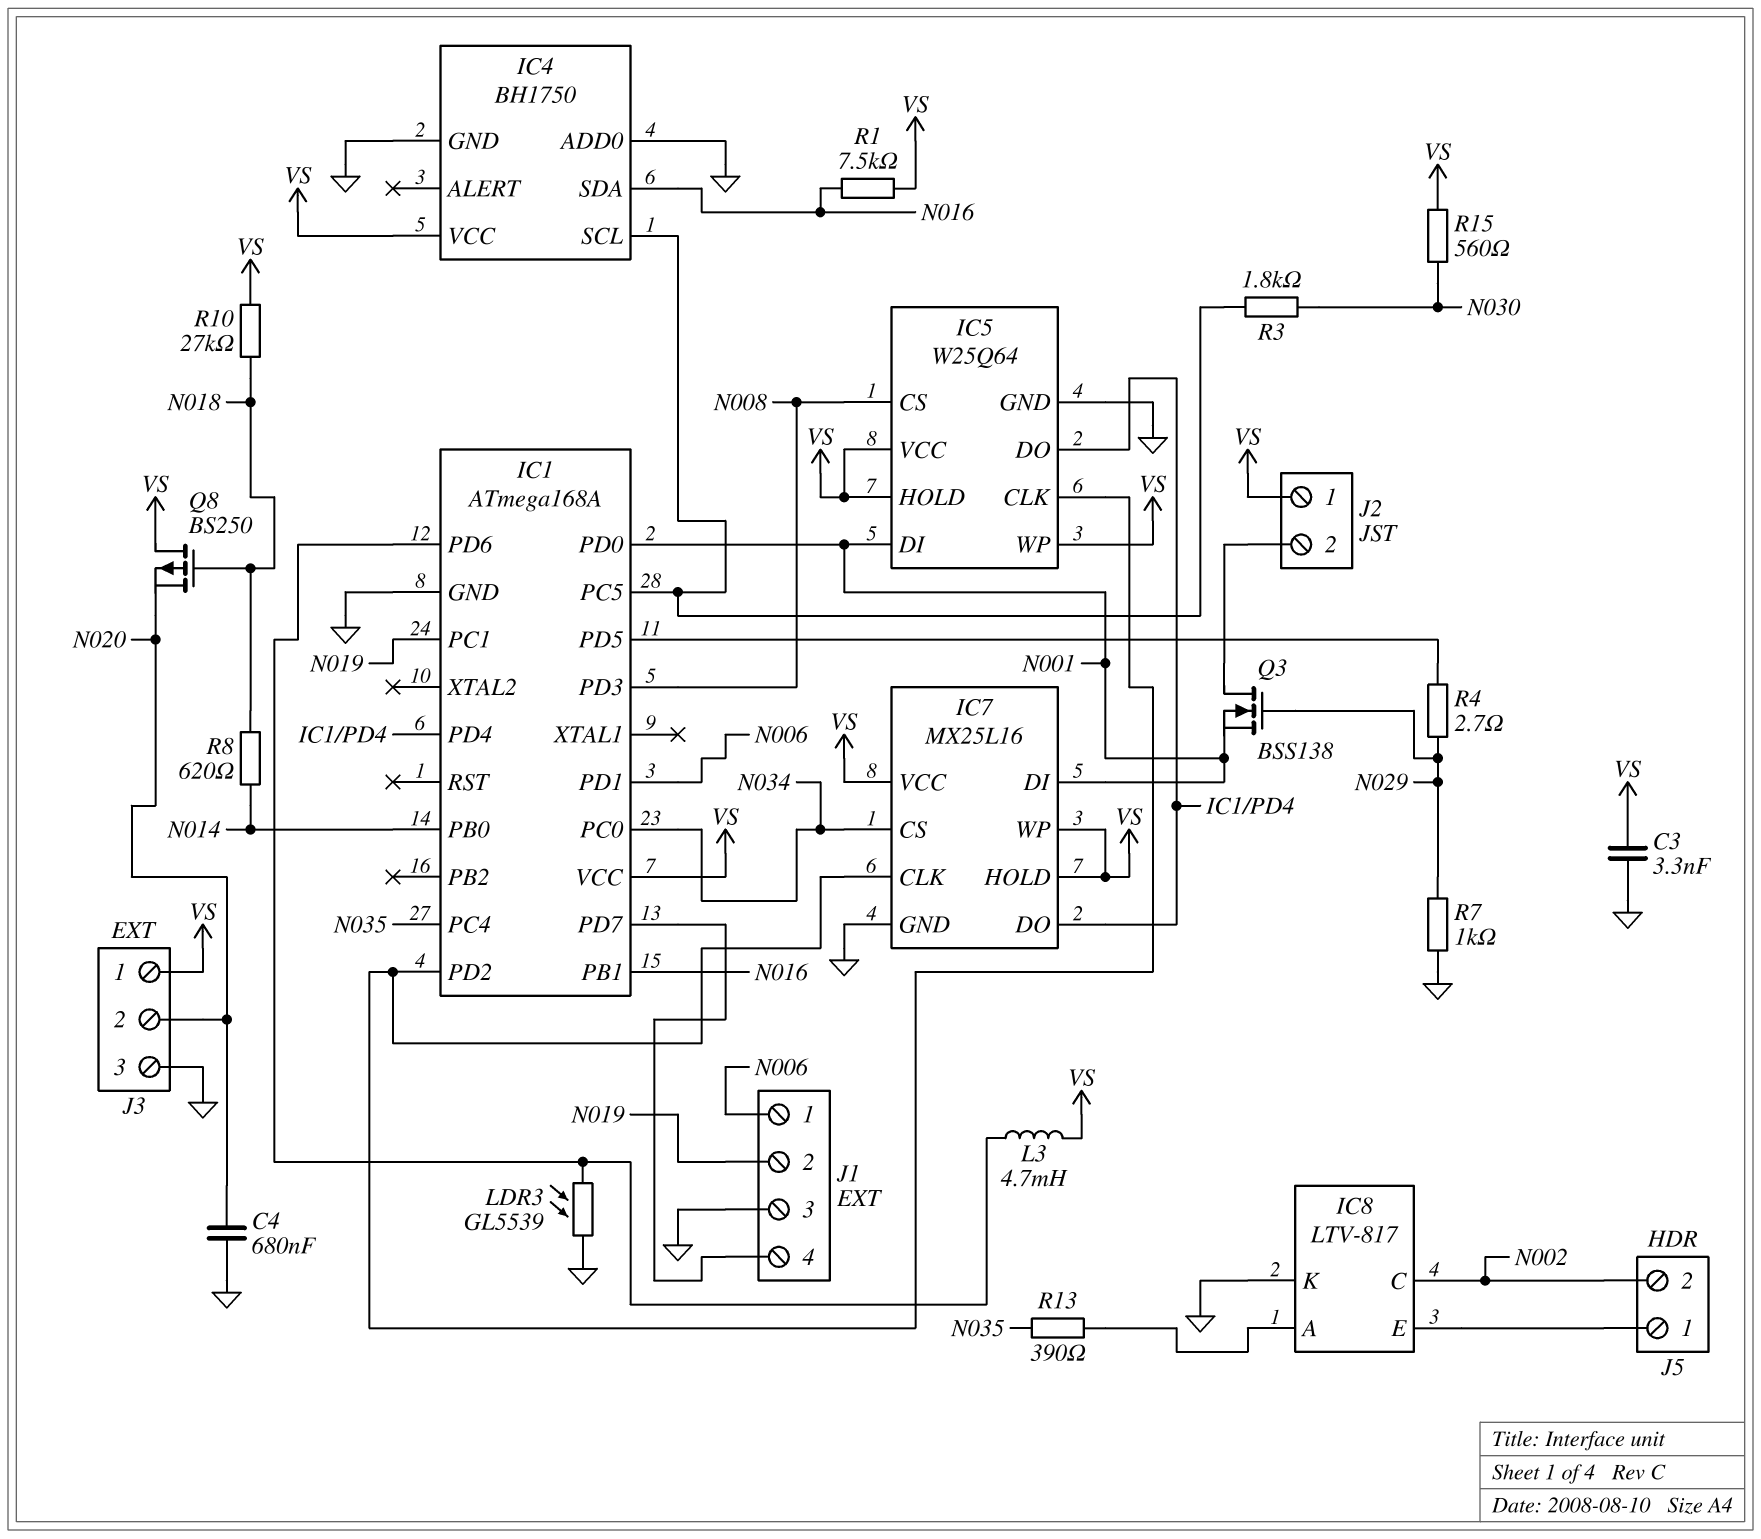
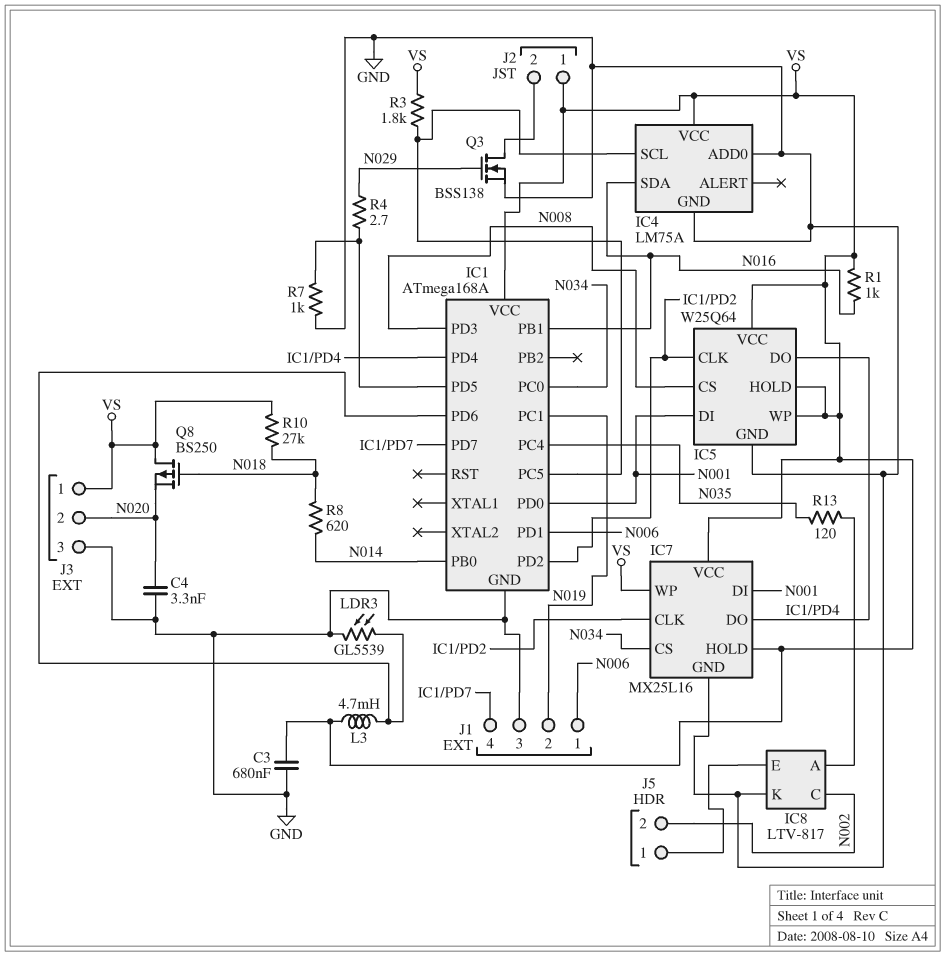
C3: 3.3nF (GND, VS) -> 680nF (GND, VS)
C4: 680nF (GND, N020) -> 3.3nF (GND, N020)
IC4: BH1750 -> LM75A
Q3: NMOS BSS138 (G N029, D J2/2, S N001) -> NMOS BSS138 (G N029, D J2/2, S GND)
R1: 7.5k (N016, VS) -> 1k (N016, VS)
R3: 1.8k (IC1/PC5, N030) -> 1.8k (IC1/PC5, VS)
R7: 1k (GND, N029) -> 1k (GND, IC1/PD5)
R13: 390 (IC8/A, N035) -> 120 (IC8/A, N035)
R15: 560 (N030, VS) -> none

